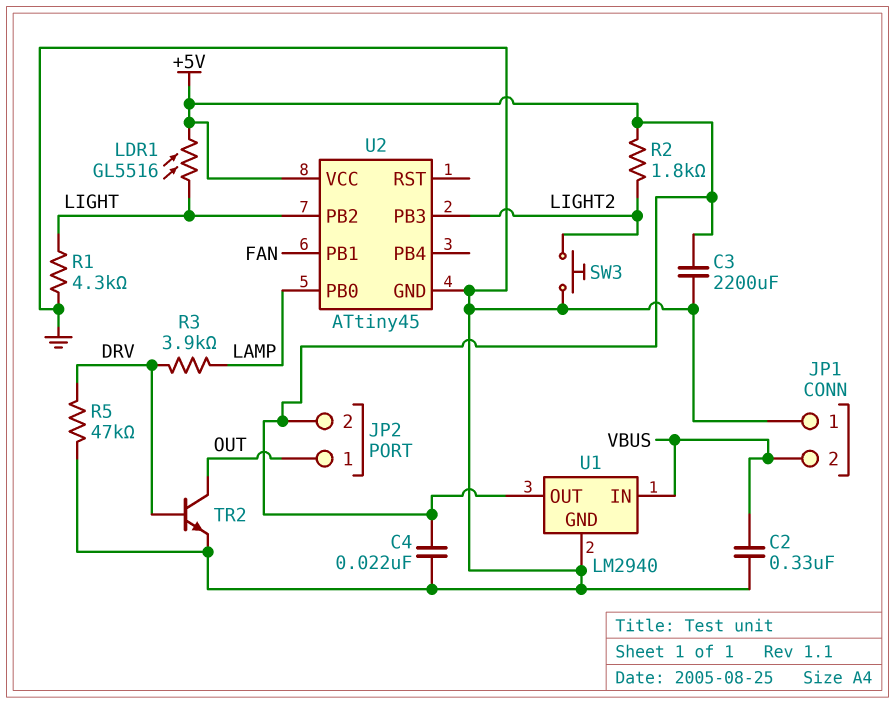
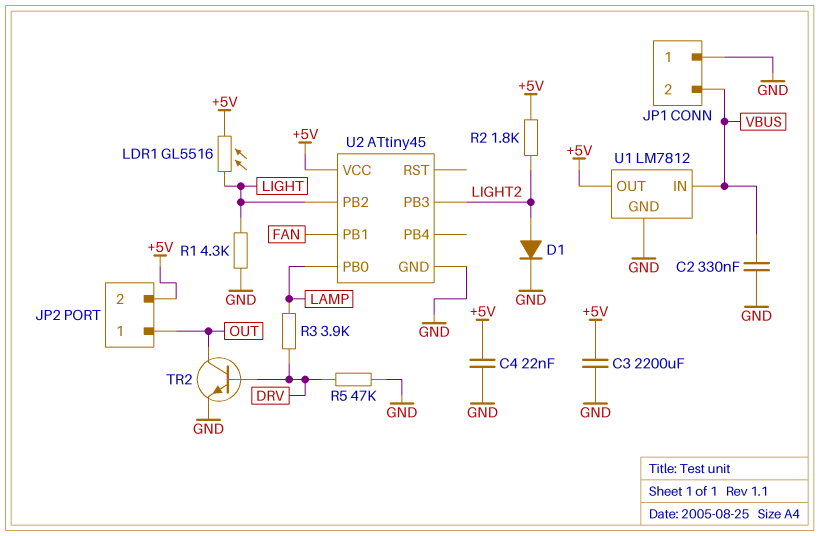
D1: none -> diode (A LIGHT2, K GND)
SW3: button (GND, LIGHT2) -> none
U1: LM2940 -> LM7812

